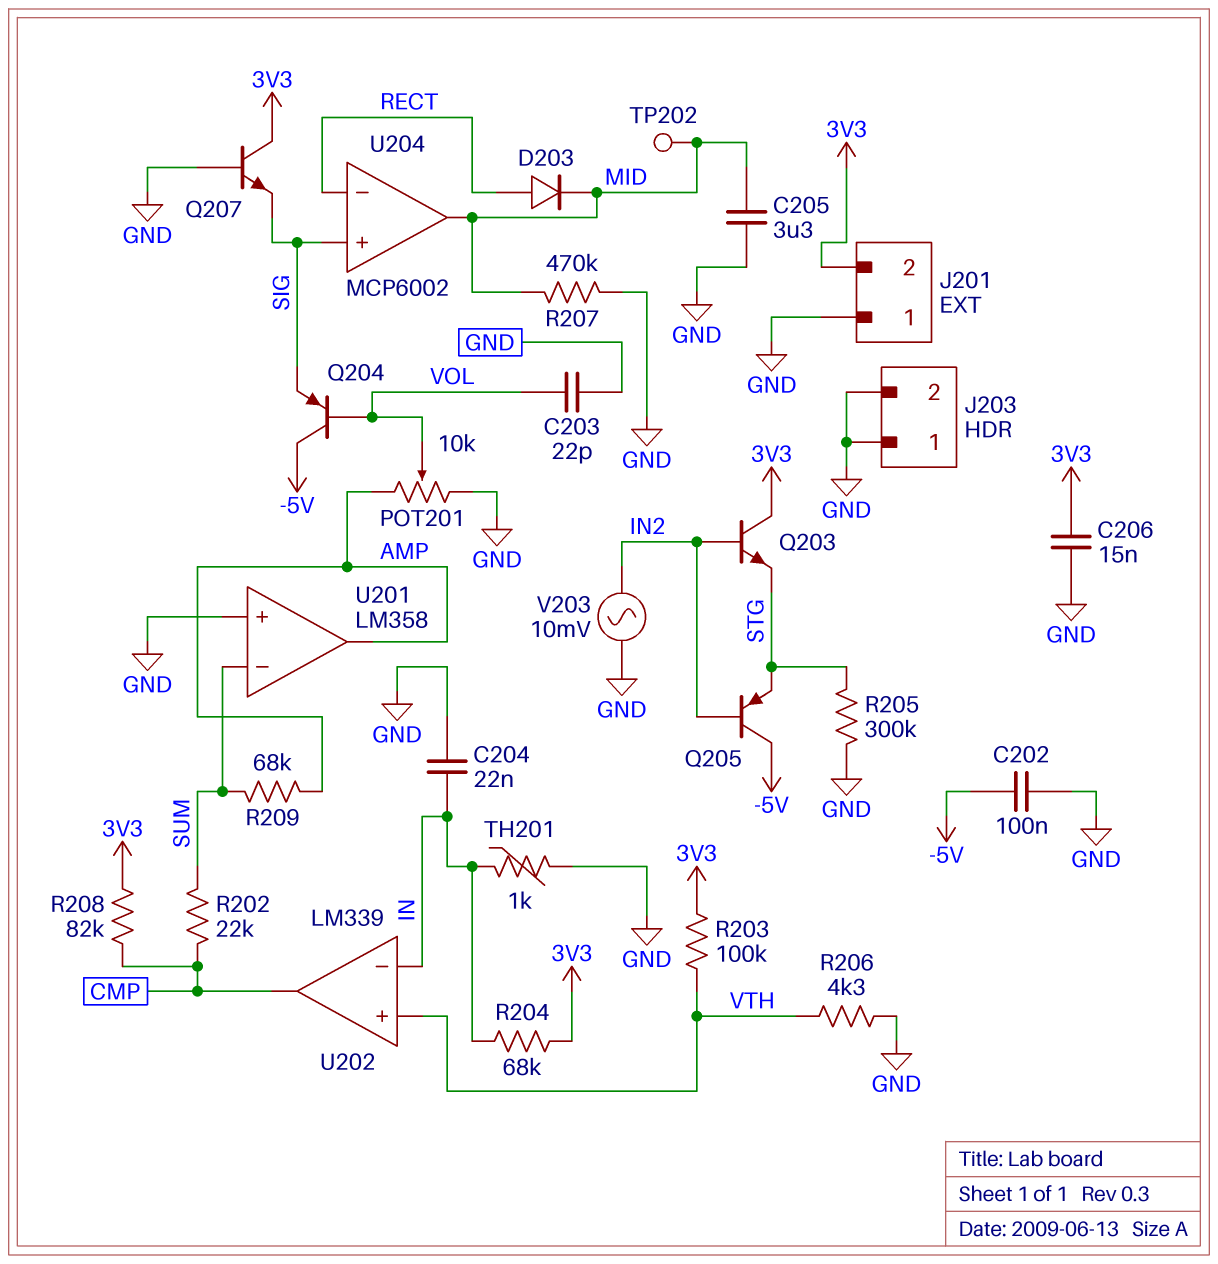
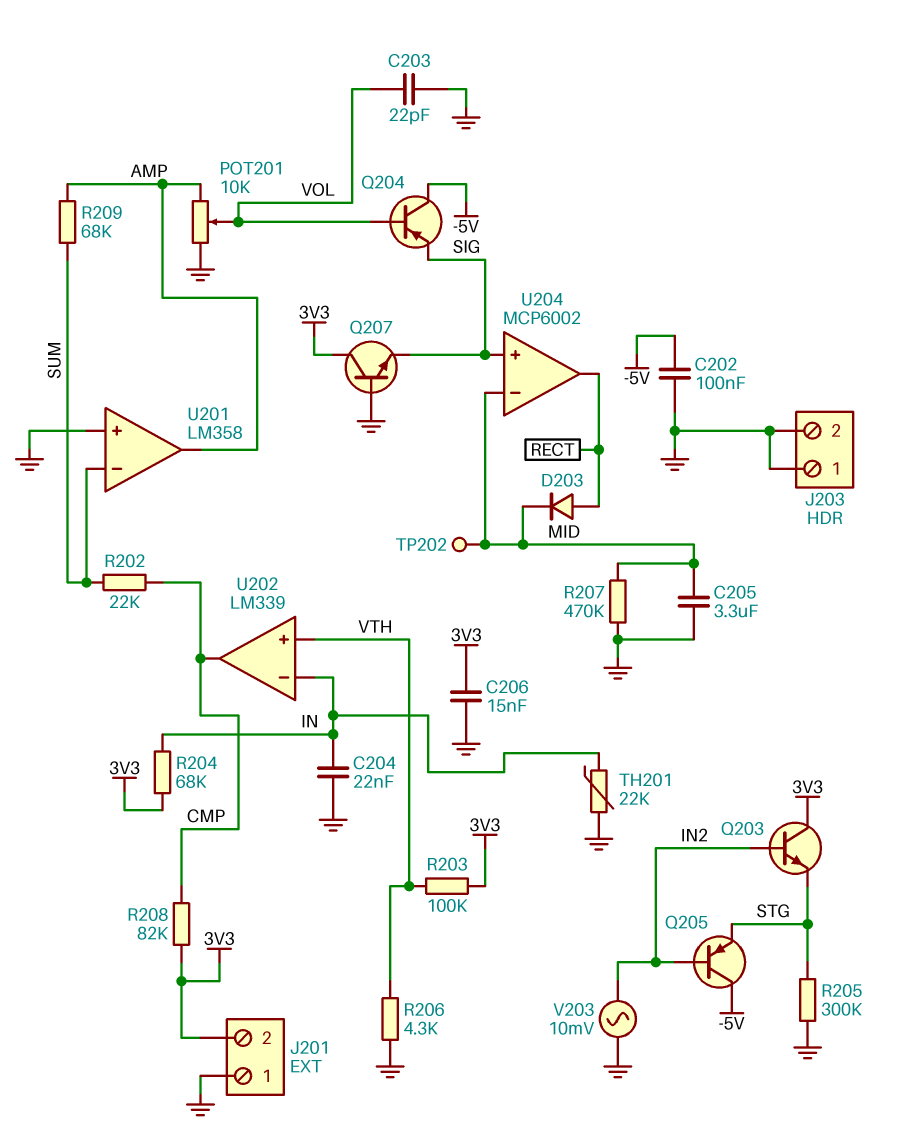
TH201: 1k (GND, IN) -> 22k (GND, IN)
U204 pin in-: RECT -> MID
U204 pin out: MID -> RECT

